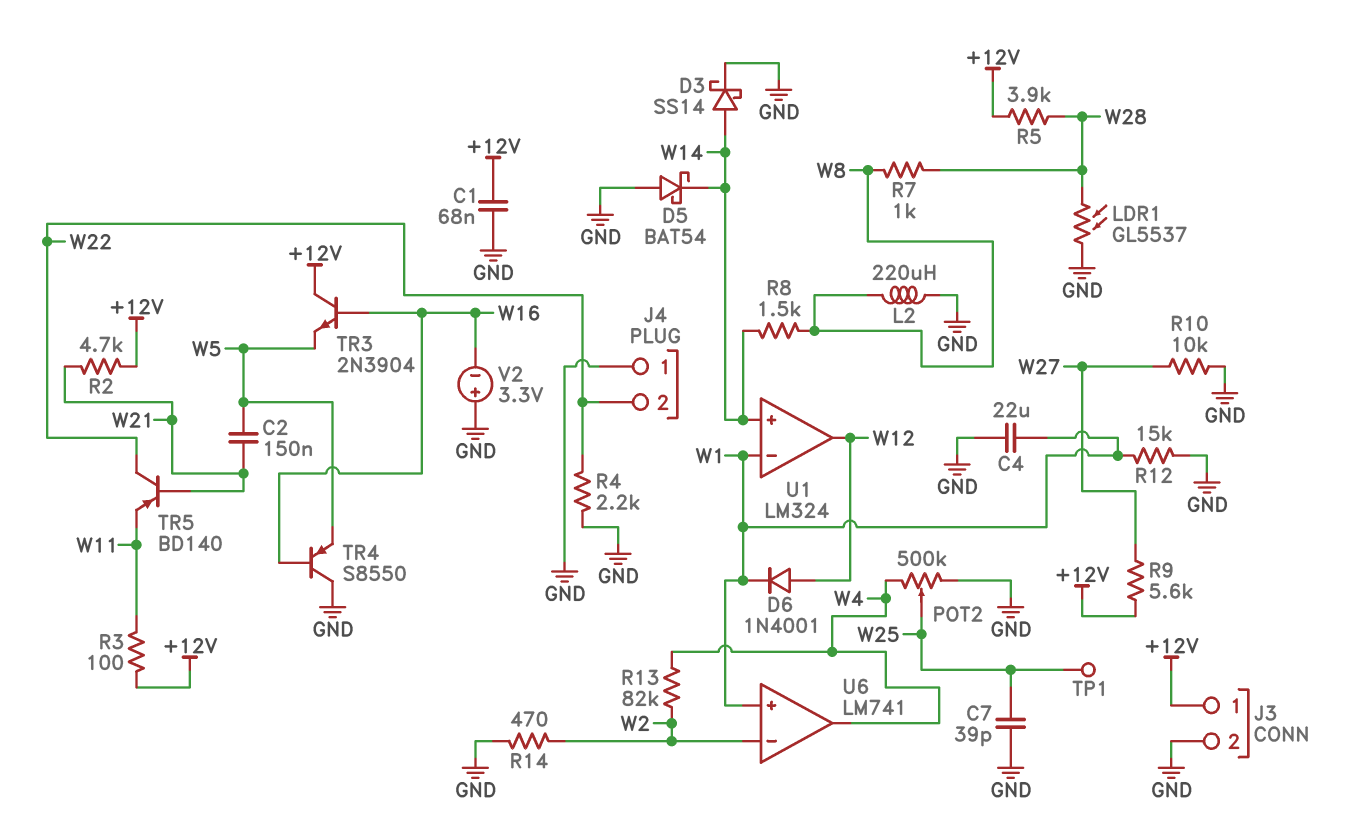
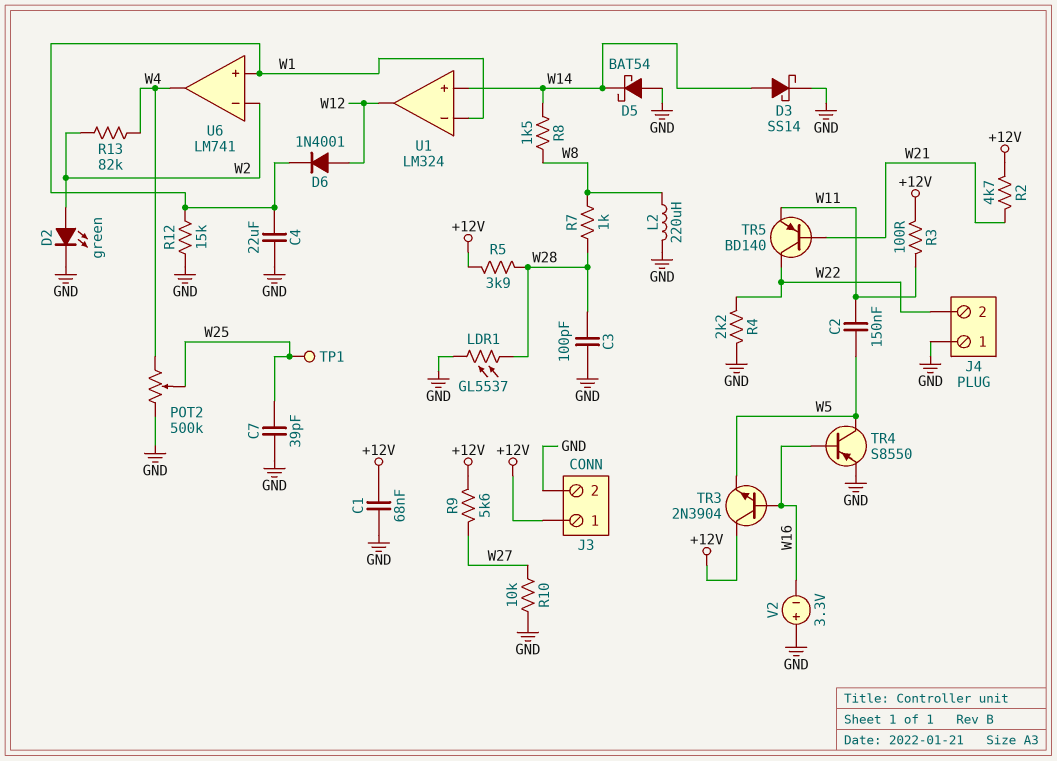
C2: 150nF (W5, W21) -> 150nF (W5, W11)
C3: none -> 100pF (GND, W28)
D2: none -> LED green (A W2, K GND)
R14: 470 (GND, W2) -> none
TR4: PNP S8550 (B W16, C GND, E W5) -> PNP S8550 (B W16, C W5, E GND)

